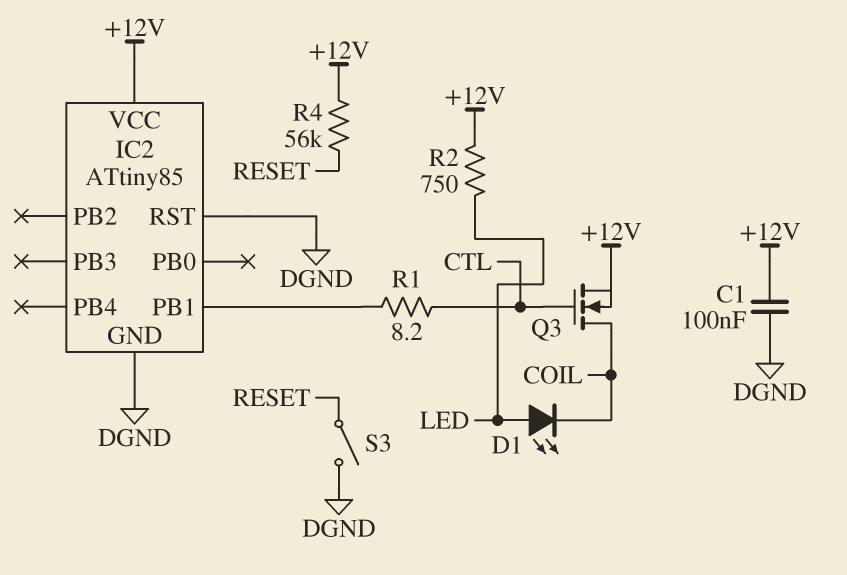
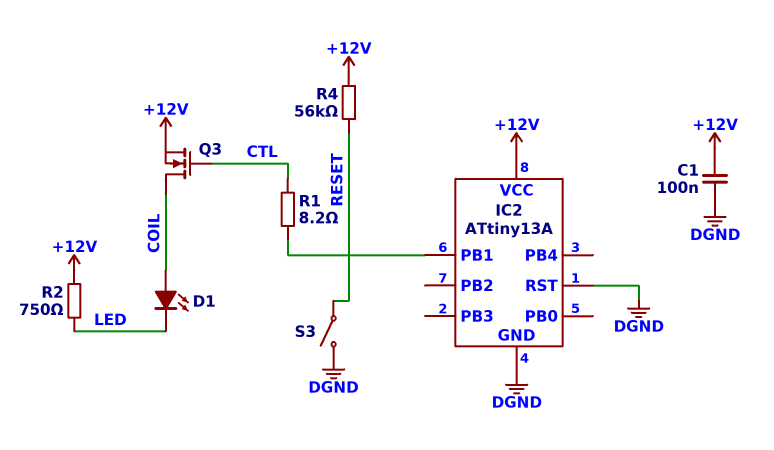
D1: LED (A LED, K COIL) -> LED (A COIL, K LED)
IC2: ATtiny85 -> ATtiny13A

